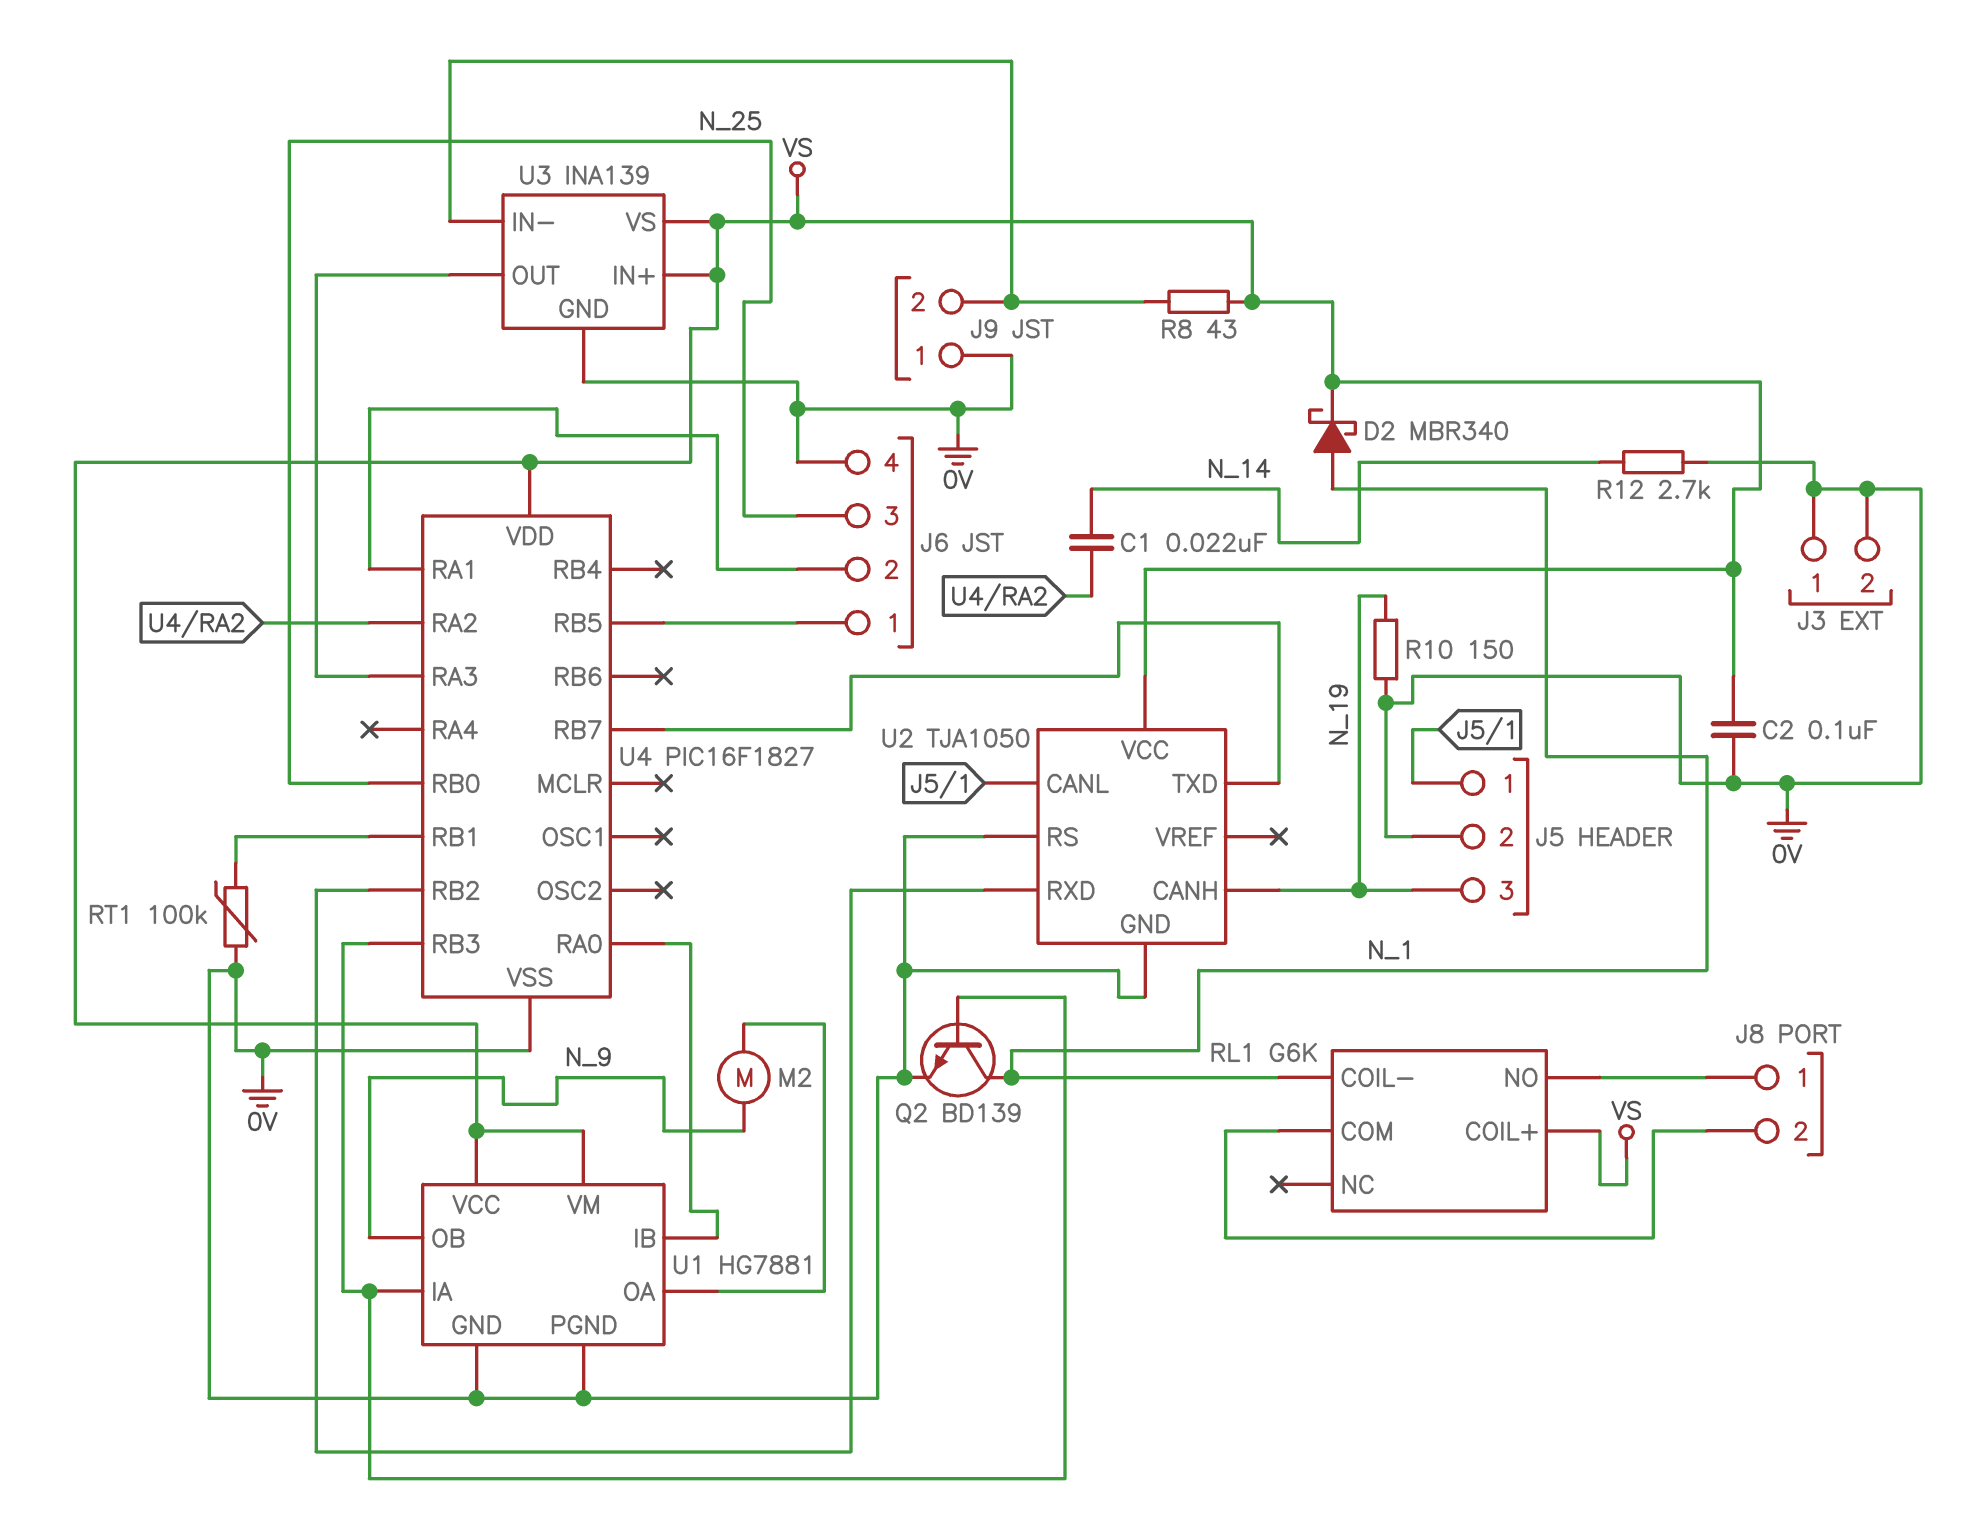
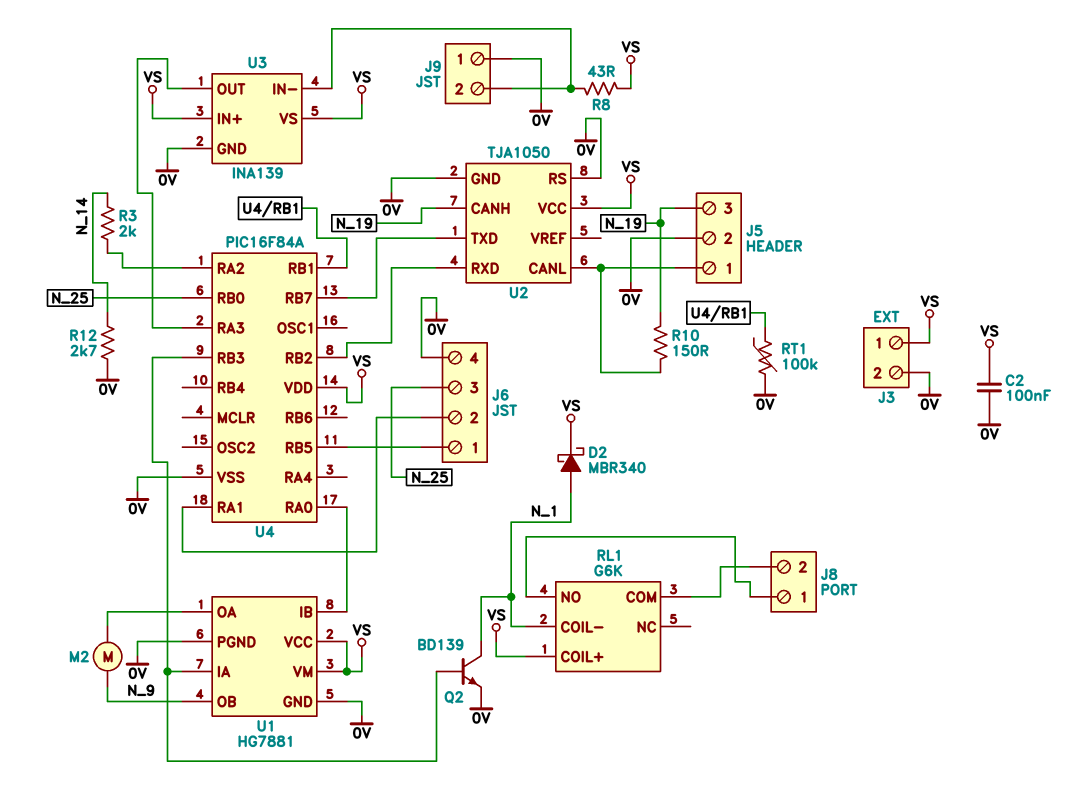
C1: 22nF (N_14, U4/RA2) -> none
J3 pin 1: 0V -> VS
R3: none -> 2k (N_14, U4/RA2)
R10: 150 (0V, N_19) -> 150 (J5/1, N_19)
U4: PIC16F1827 -> PIC16F84A

